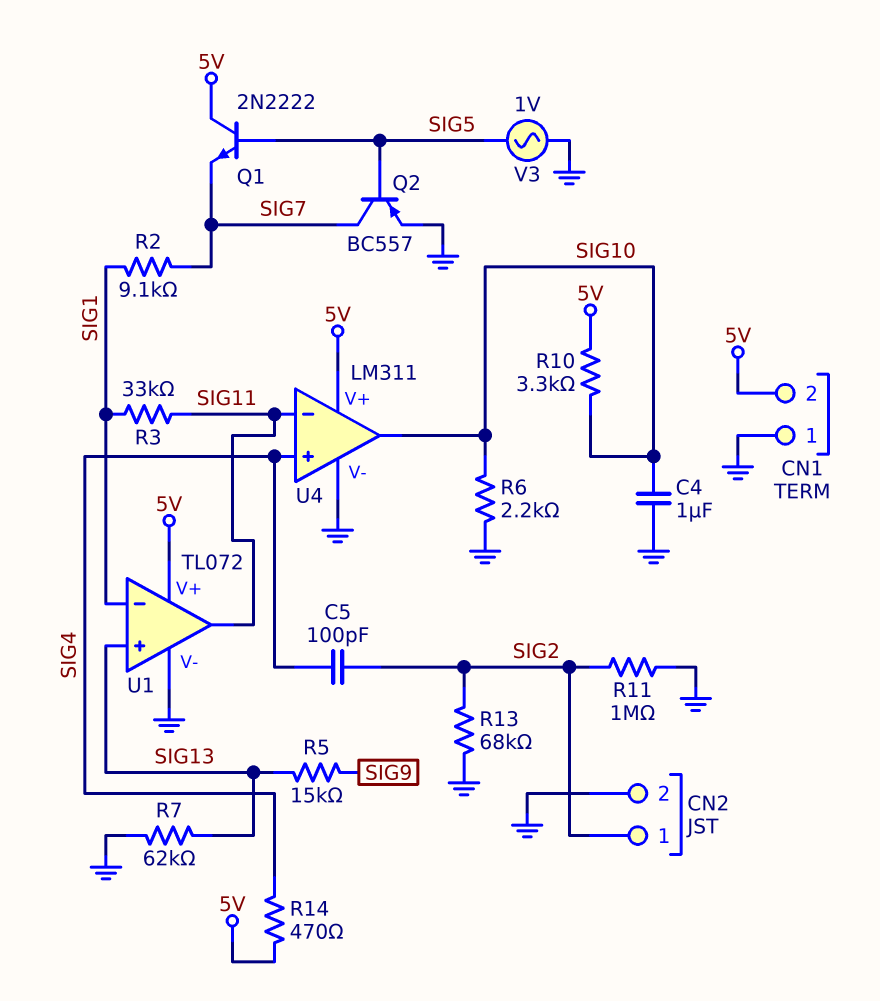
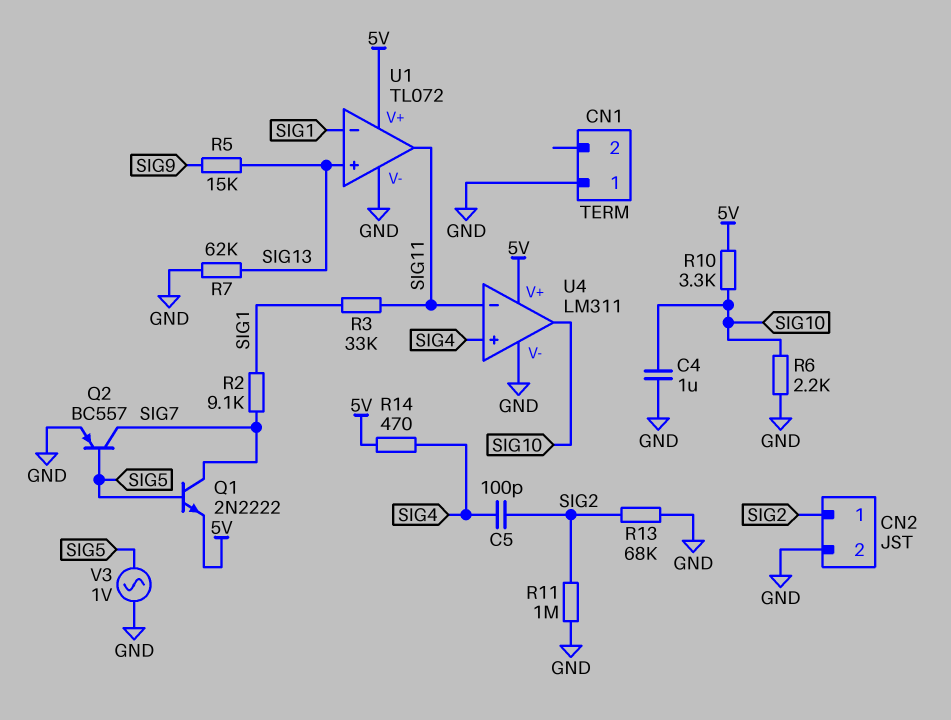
CN1 pin 2: 5V -> none
Q1: NPN 2N2222 (B SIG5, C 5V, E SIG7) -> NPN 2N2222 (B SIG5, C SIG7, E 5V)

